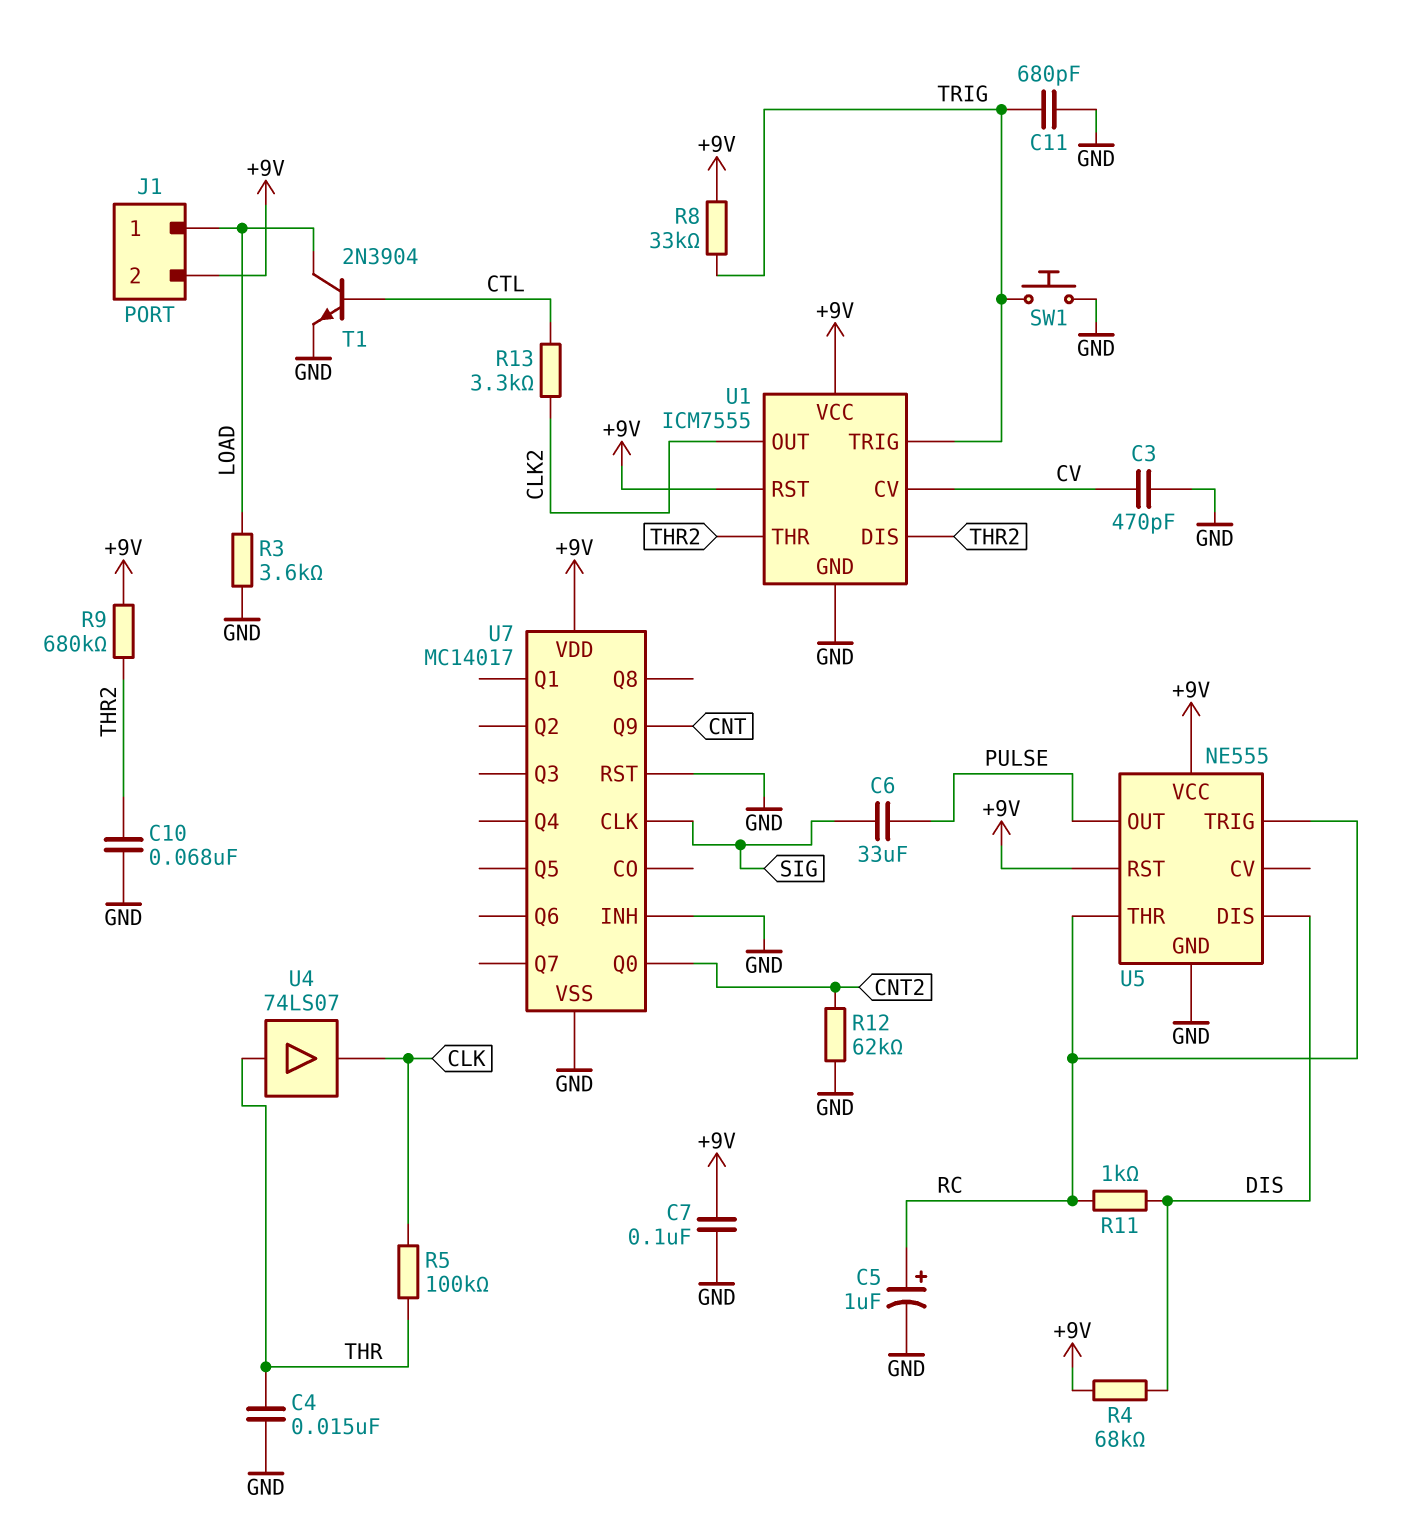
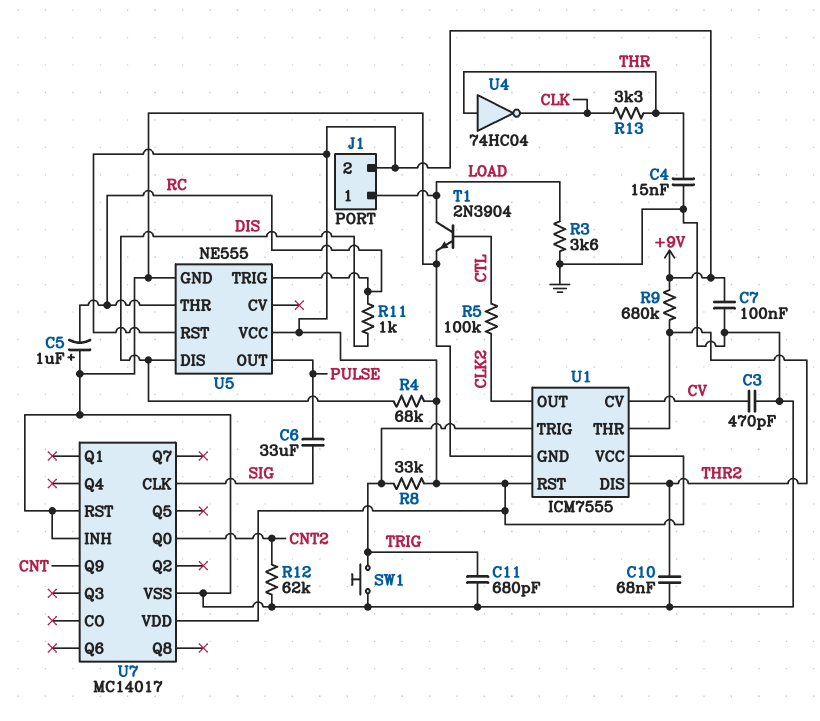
C5: 1uF (plus RC, minus GND) -> 1uF (plus GND, minus RC)
R5: 100k (CLK, THR) -> 100k (CLK2, CTL)
R13: 3.3k (CLK2, CTL) -> 3.3k (CLK, THR)
U4: buffer 74LS07 (in THR, out CLK) -> NOT 74HC04 (in THR, out CLK)

